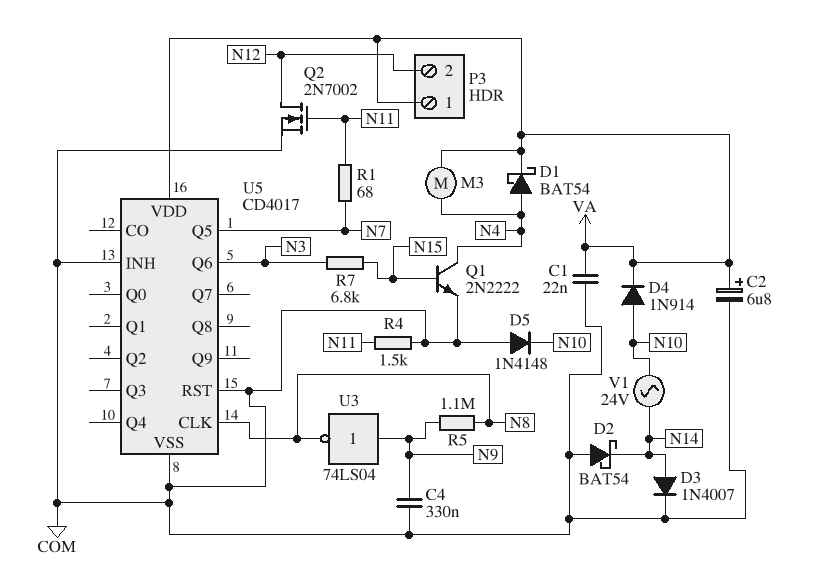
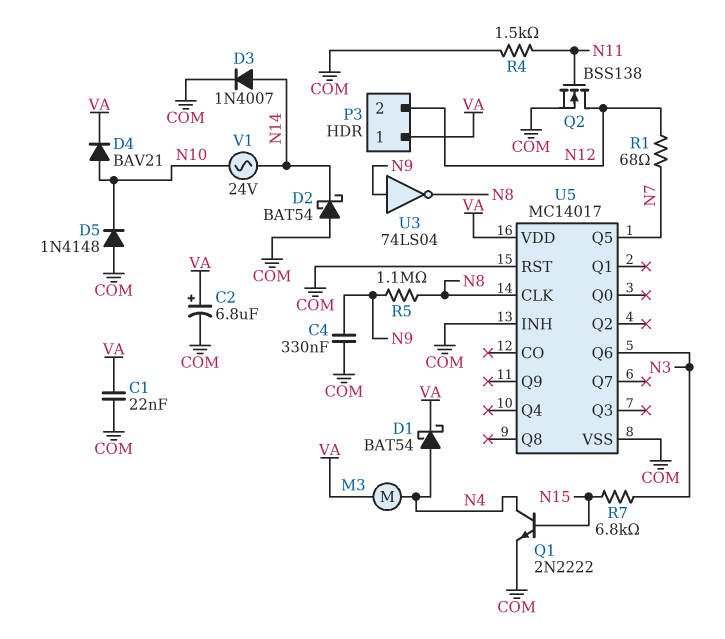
D4: diode 1N914 (A N10, K VA) -> diode BAV21 (A N10, K VA)
Q2: NMOS 2N7002 (G N11, D N12, S COM) -> NMOS BSS138 (G N11, D N12, S COM)
R1: 68 (N7, N11) -> 68 (N7, N12)
U5: CD4017 -> MC14017

